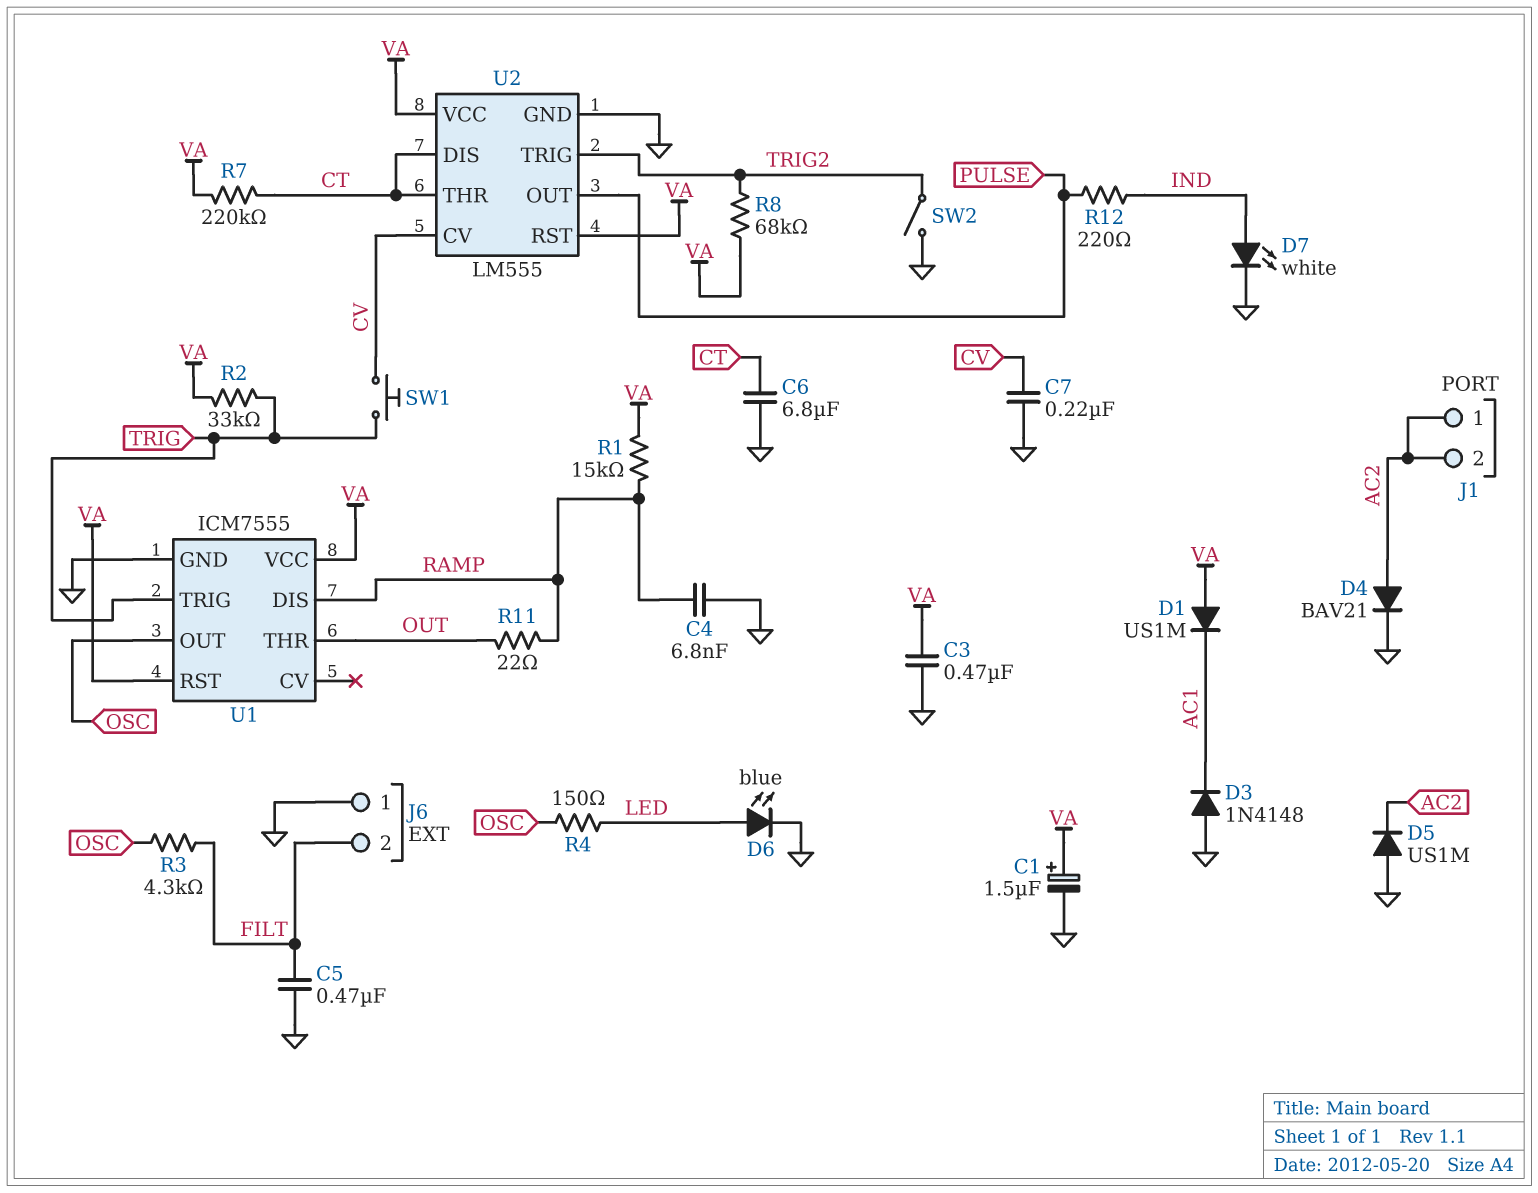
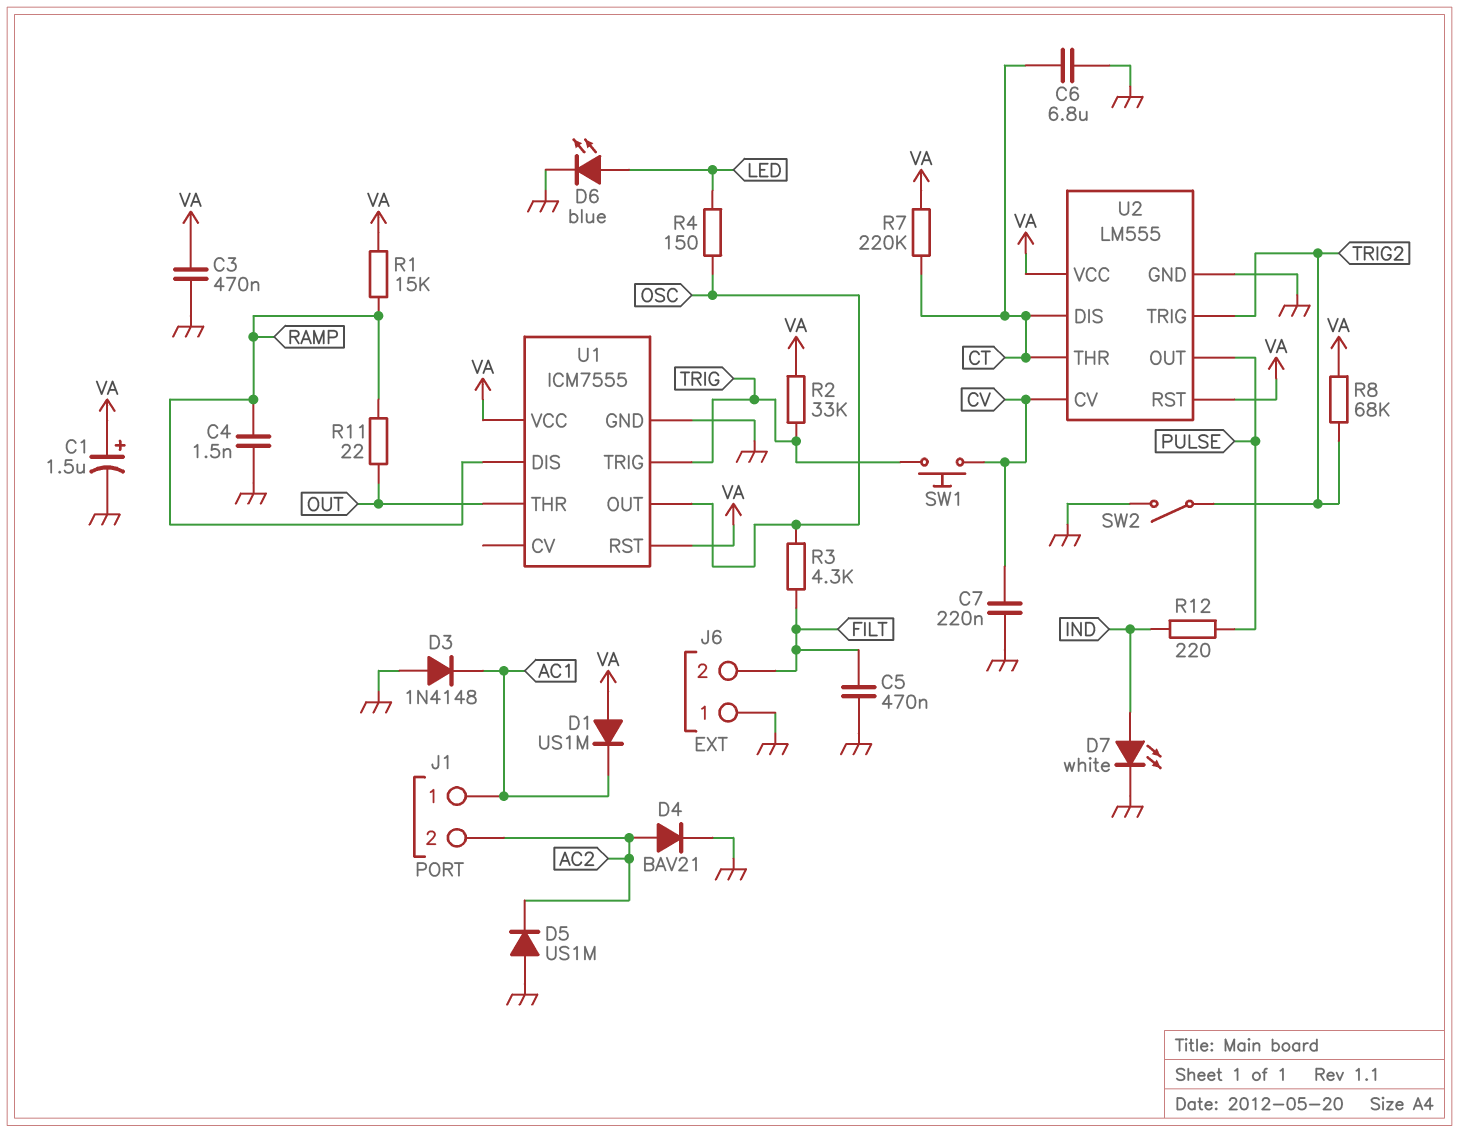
C4: 6.8nF (GND, RAMP) -> 1.5nF (GND, RAMP)
J1 pin 1: AC2 -> AC1

